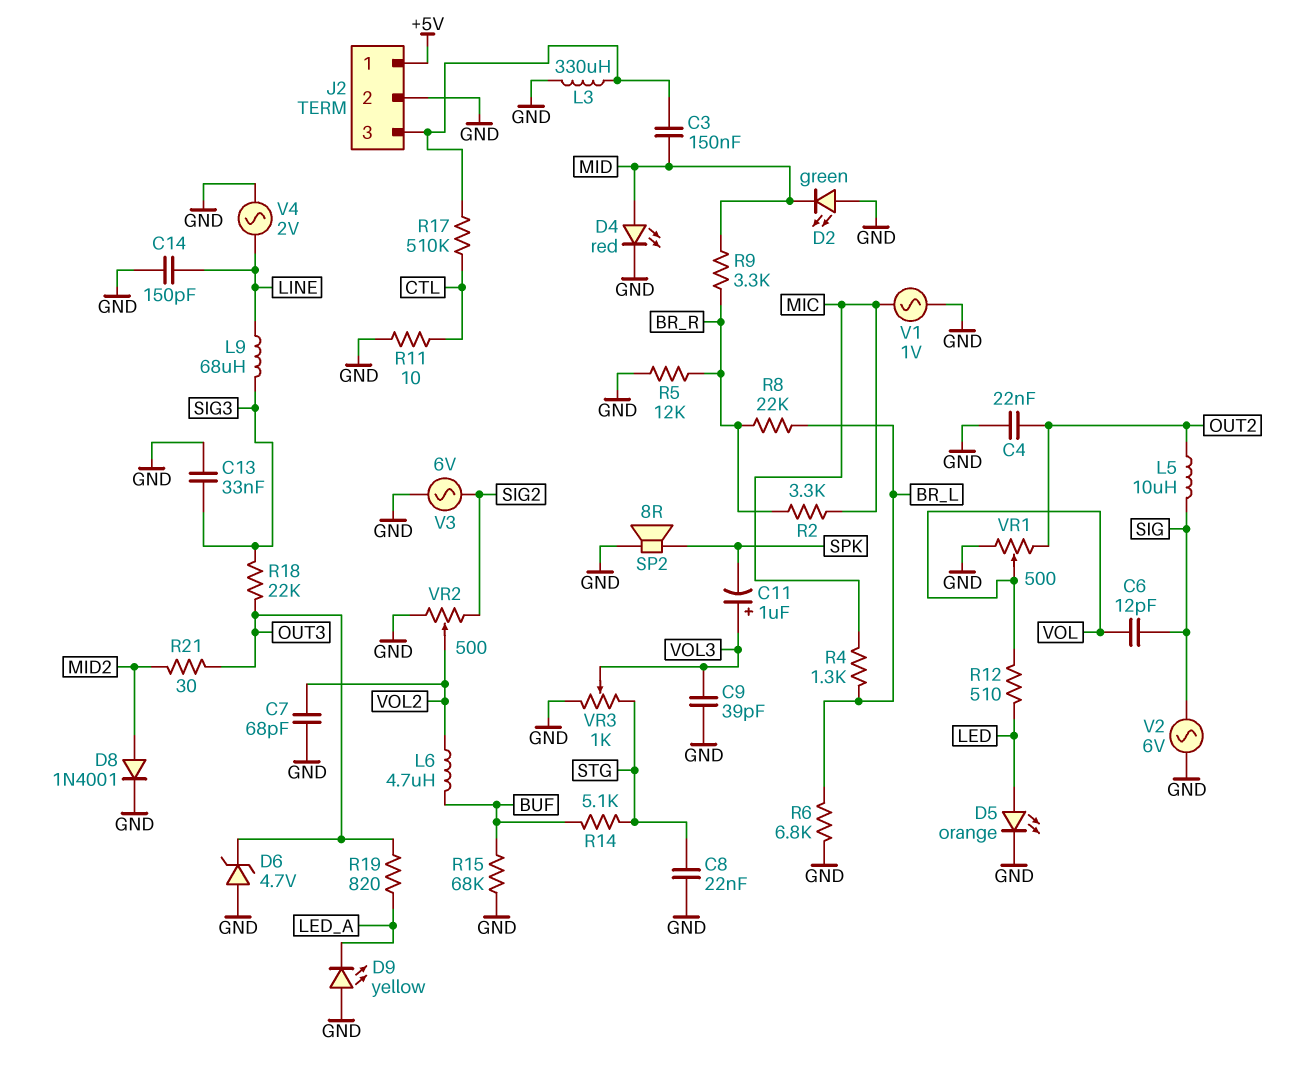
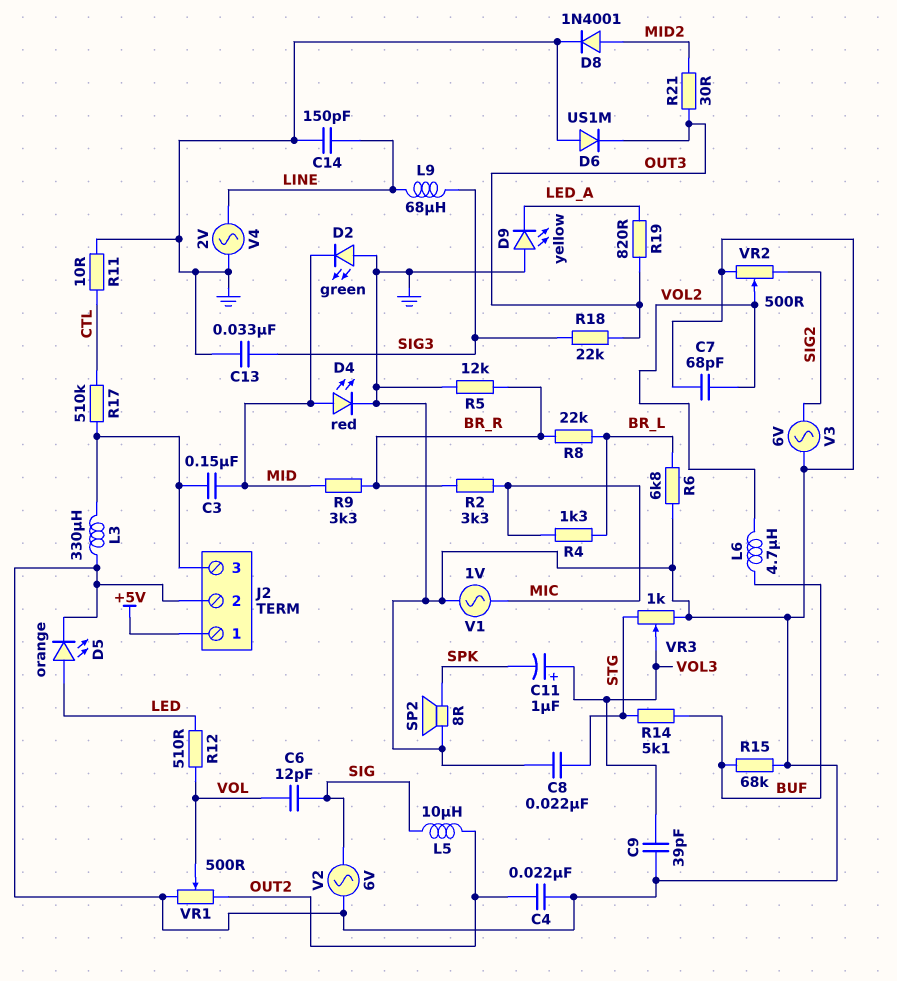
D6: zener 4.7V (A GND, K OUT3) -> diode US1M (A GND, K OUT3)

